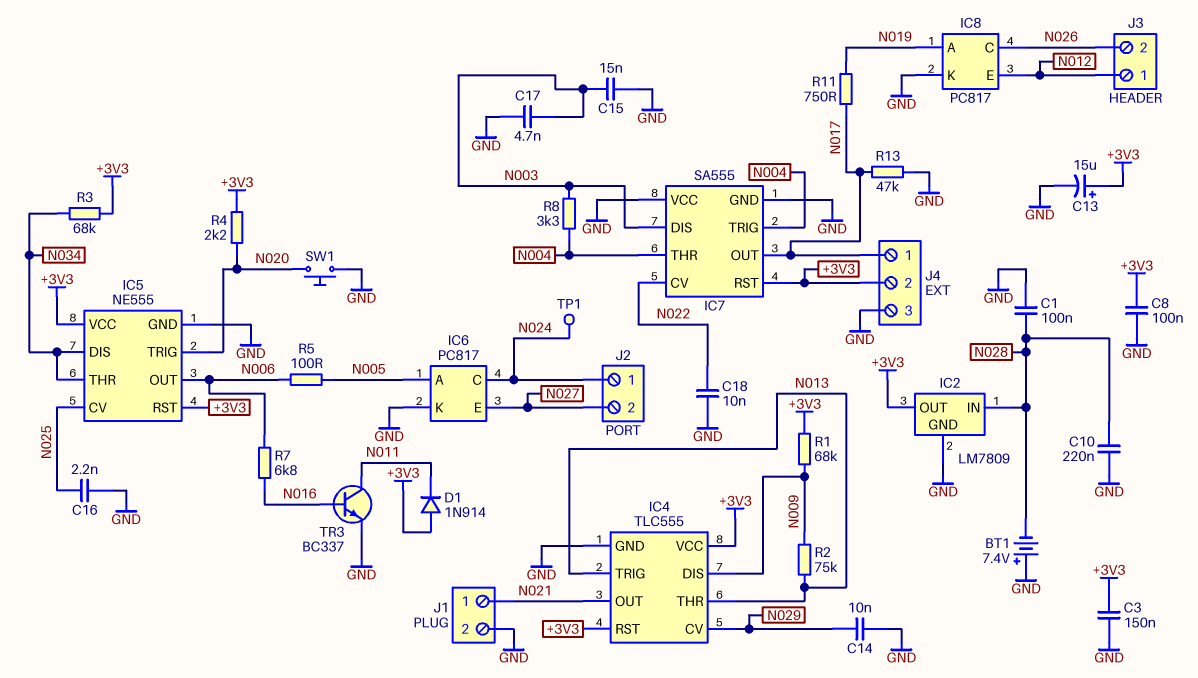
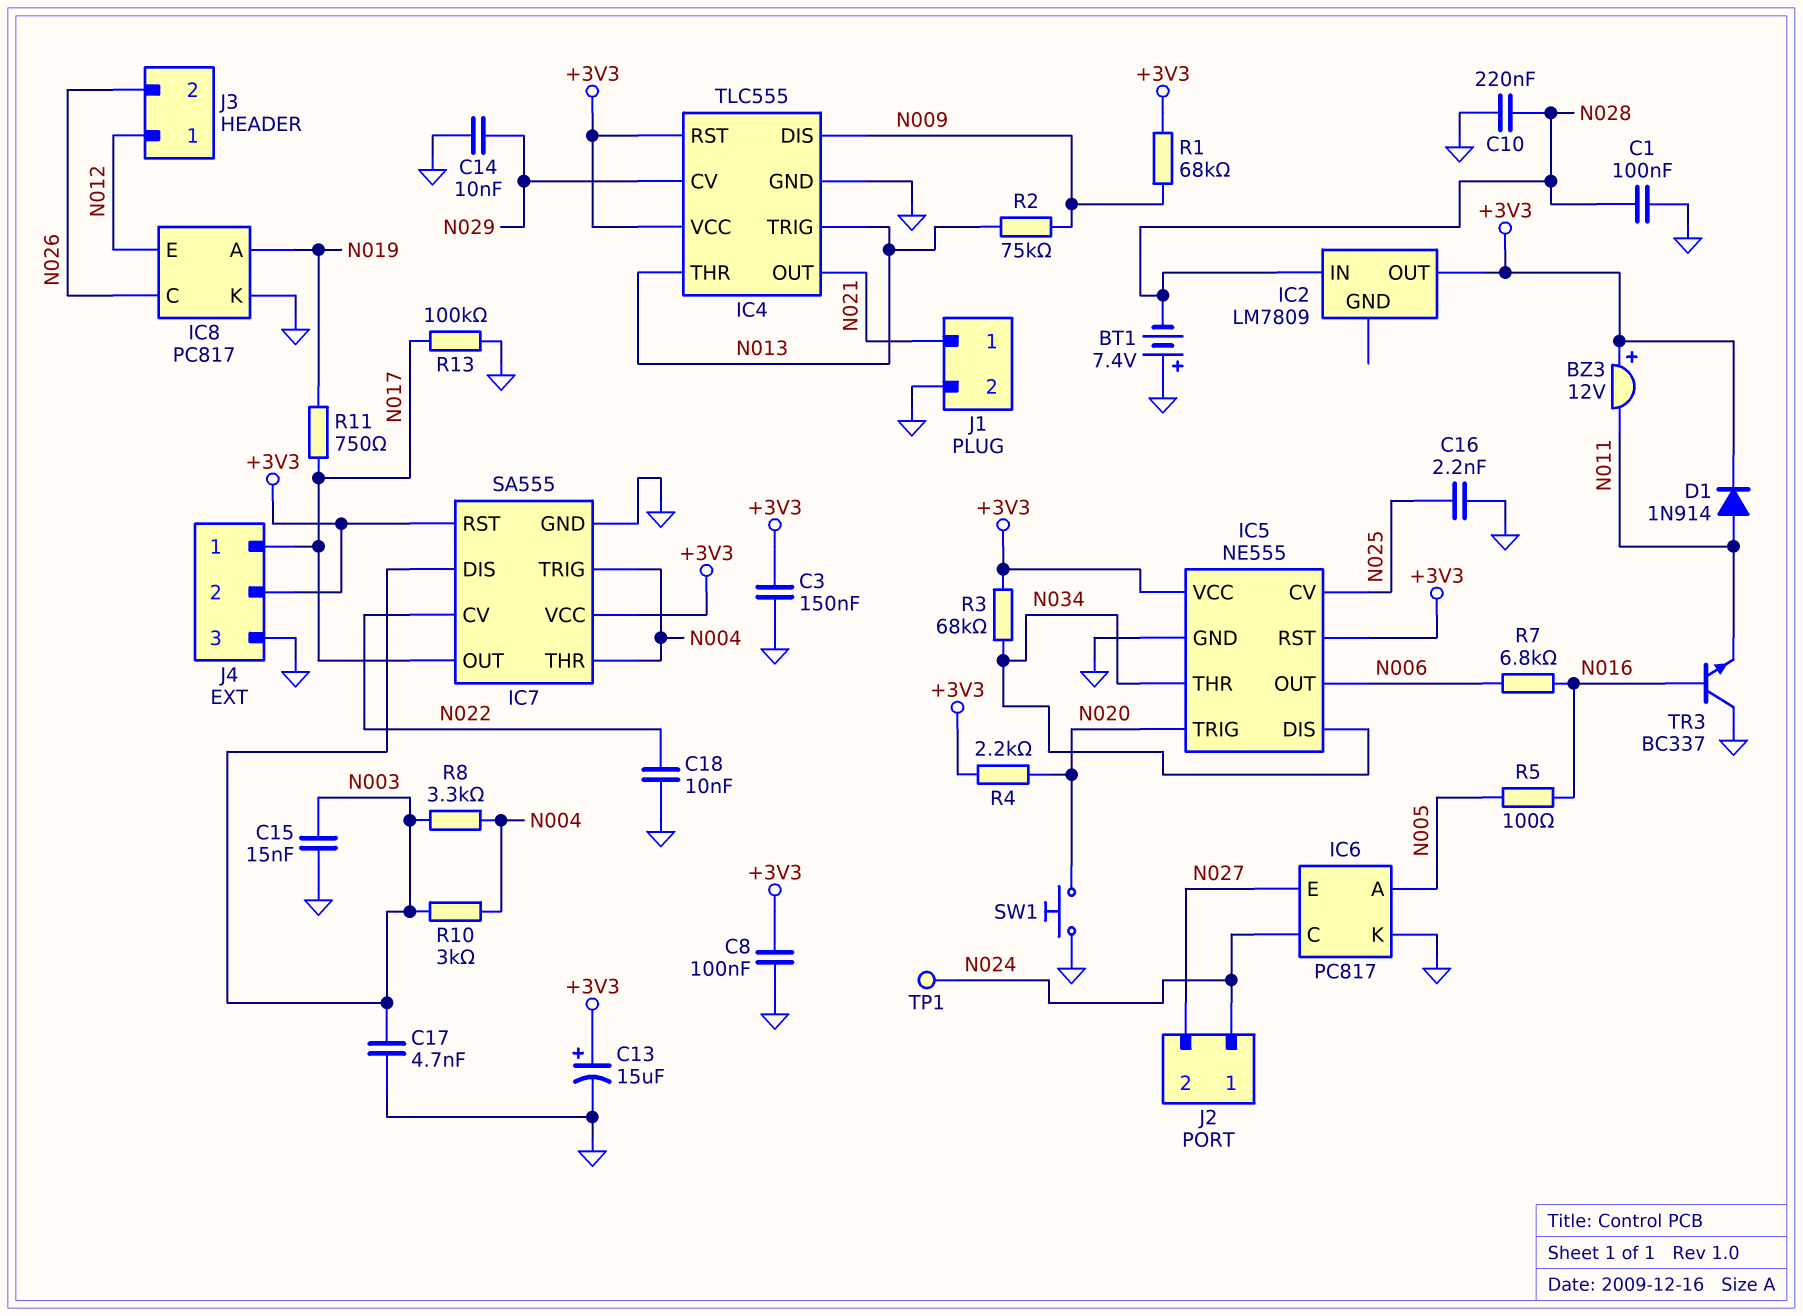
BZ3: none -> buzzer 12V (plus +3V3, minus N011)
D1: diode 1N914 (A +3V3, K N011) -> diode 1N914 (A N011, K +3V3)
IC2 pin GND: GND -> none
IC7 pin VCC: GND -> +3V3
R5: 100 (N005, N006) -> 100 (N005, N016)
R10: none -> 3k (N003, N004)
R13: 47k (GND, N017) -> 100k (GND, N017)
TR3: NPN BC337 (B N016, C N011, E GND) -> NPN BC337 (B N016, C GND, E N011)

